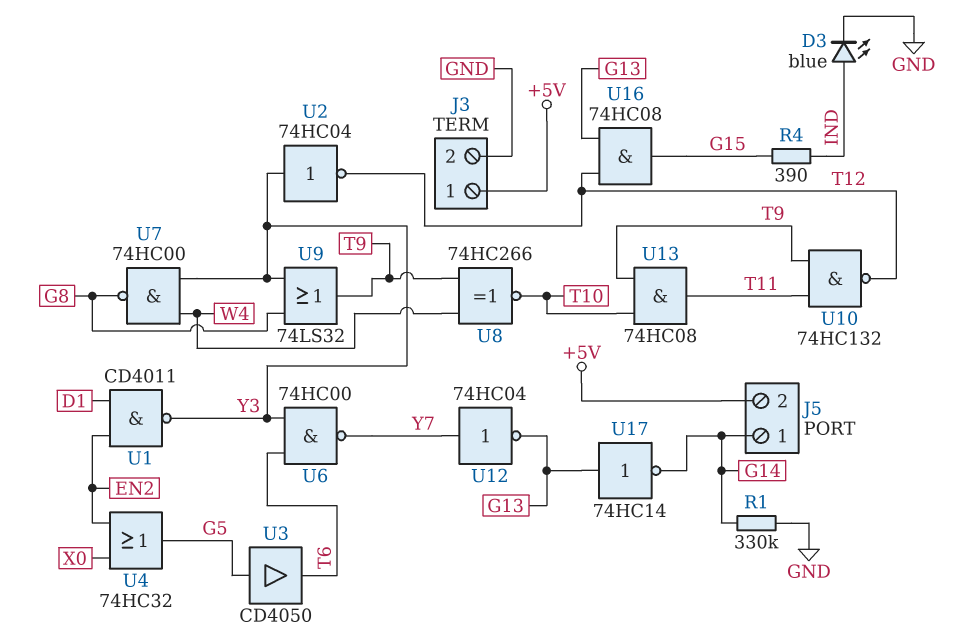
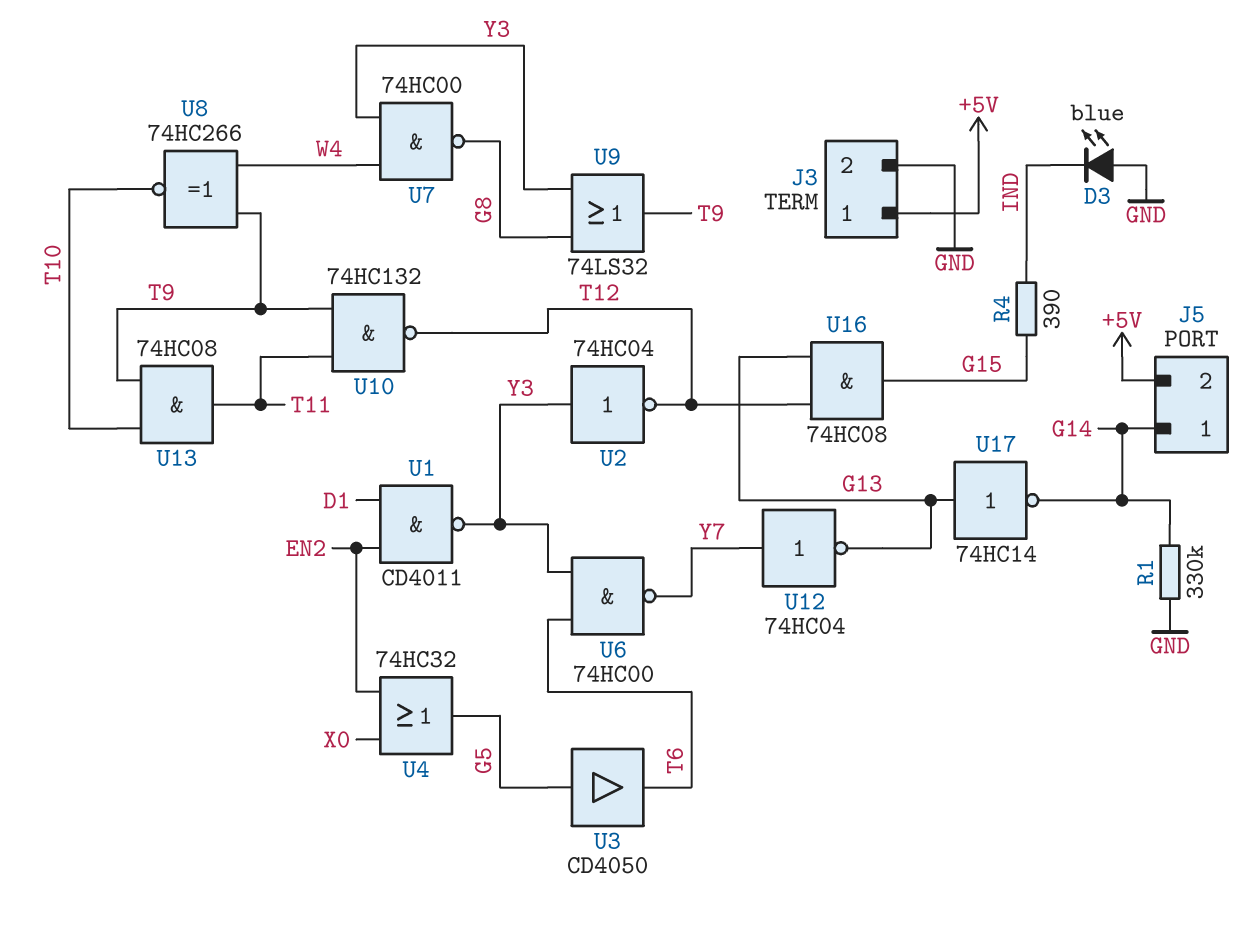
D3: LED blue (A IND, K GND) -> LED blue (A GND, K IND)

